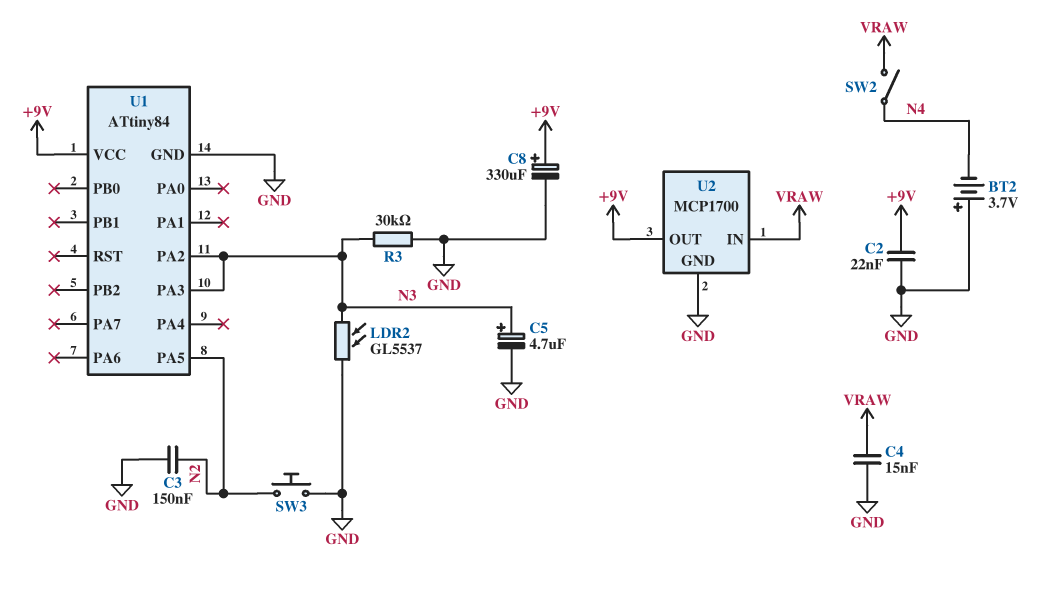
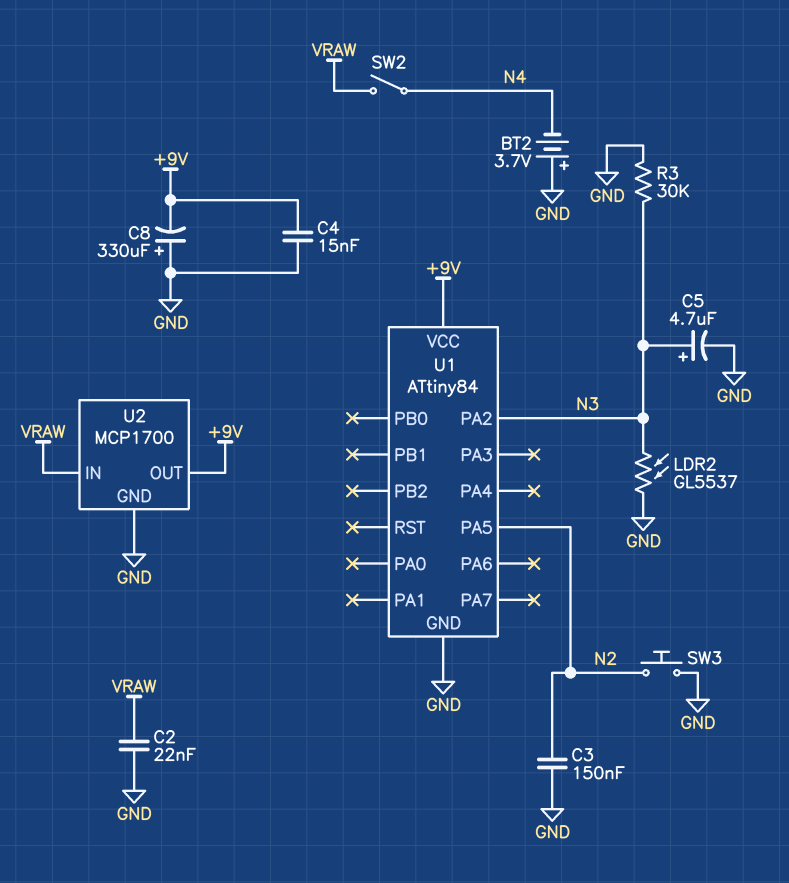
C2: 22nF (+9V, GND) -> 22nF (GND, VRAW)
C4: 15nF (GND, VRAW) -> 15nF (+9V, GND)
C8: 330uF (plus +9V, minus GND) -> 330uF (plus GND, minus +9V)
U1 pin PA3: N3 -> none

